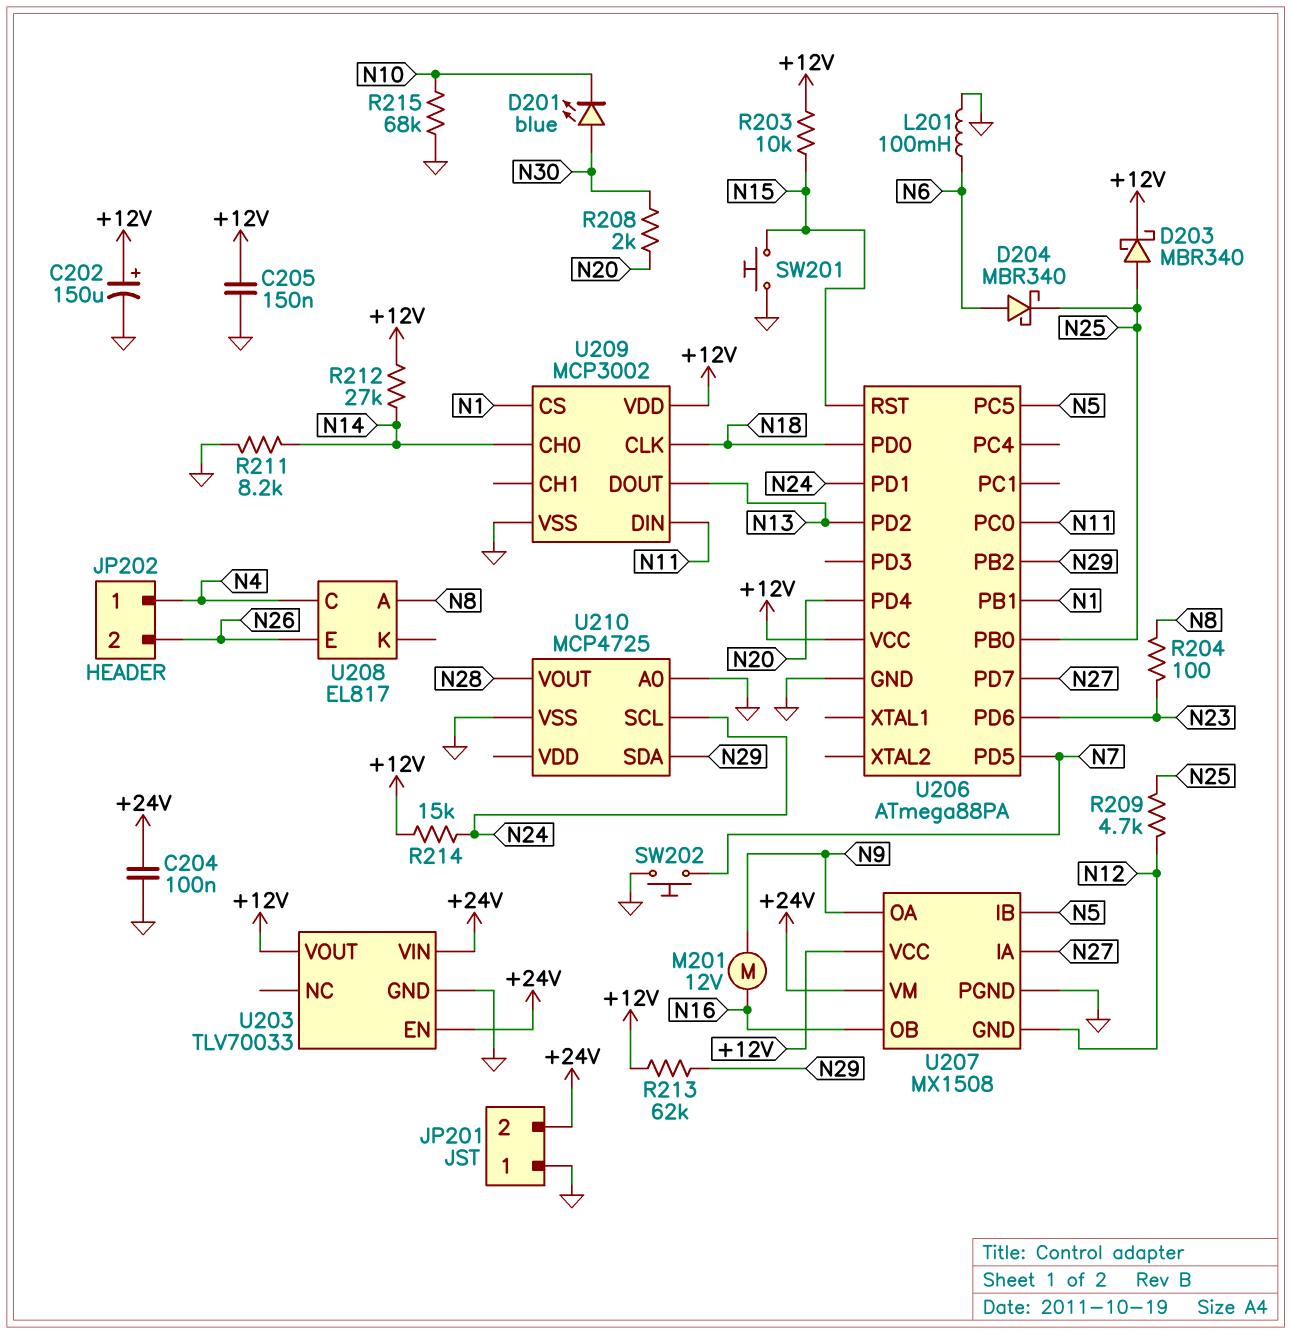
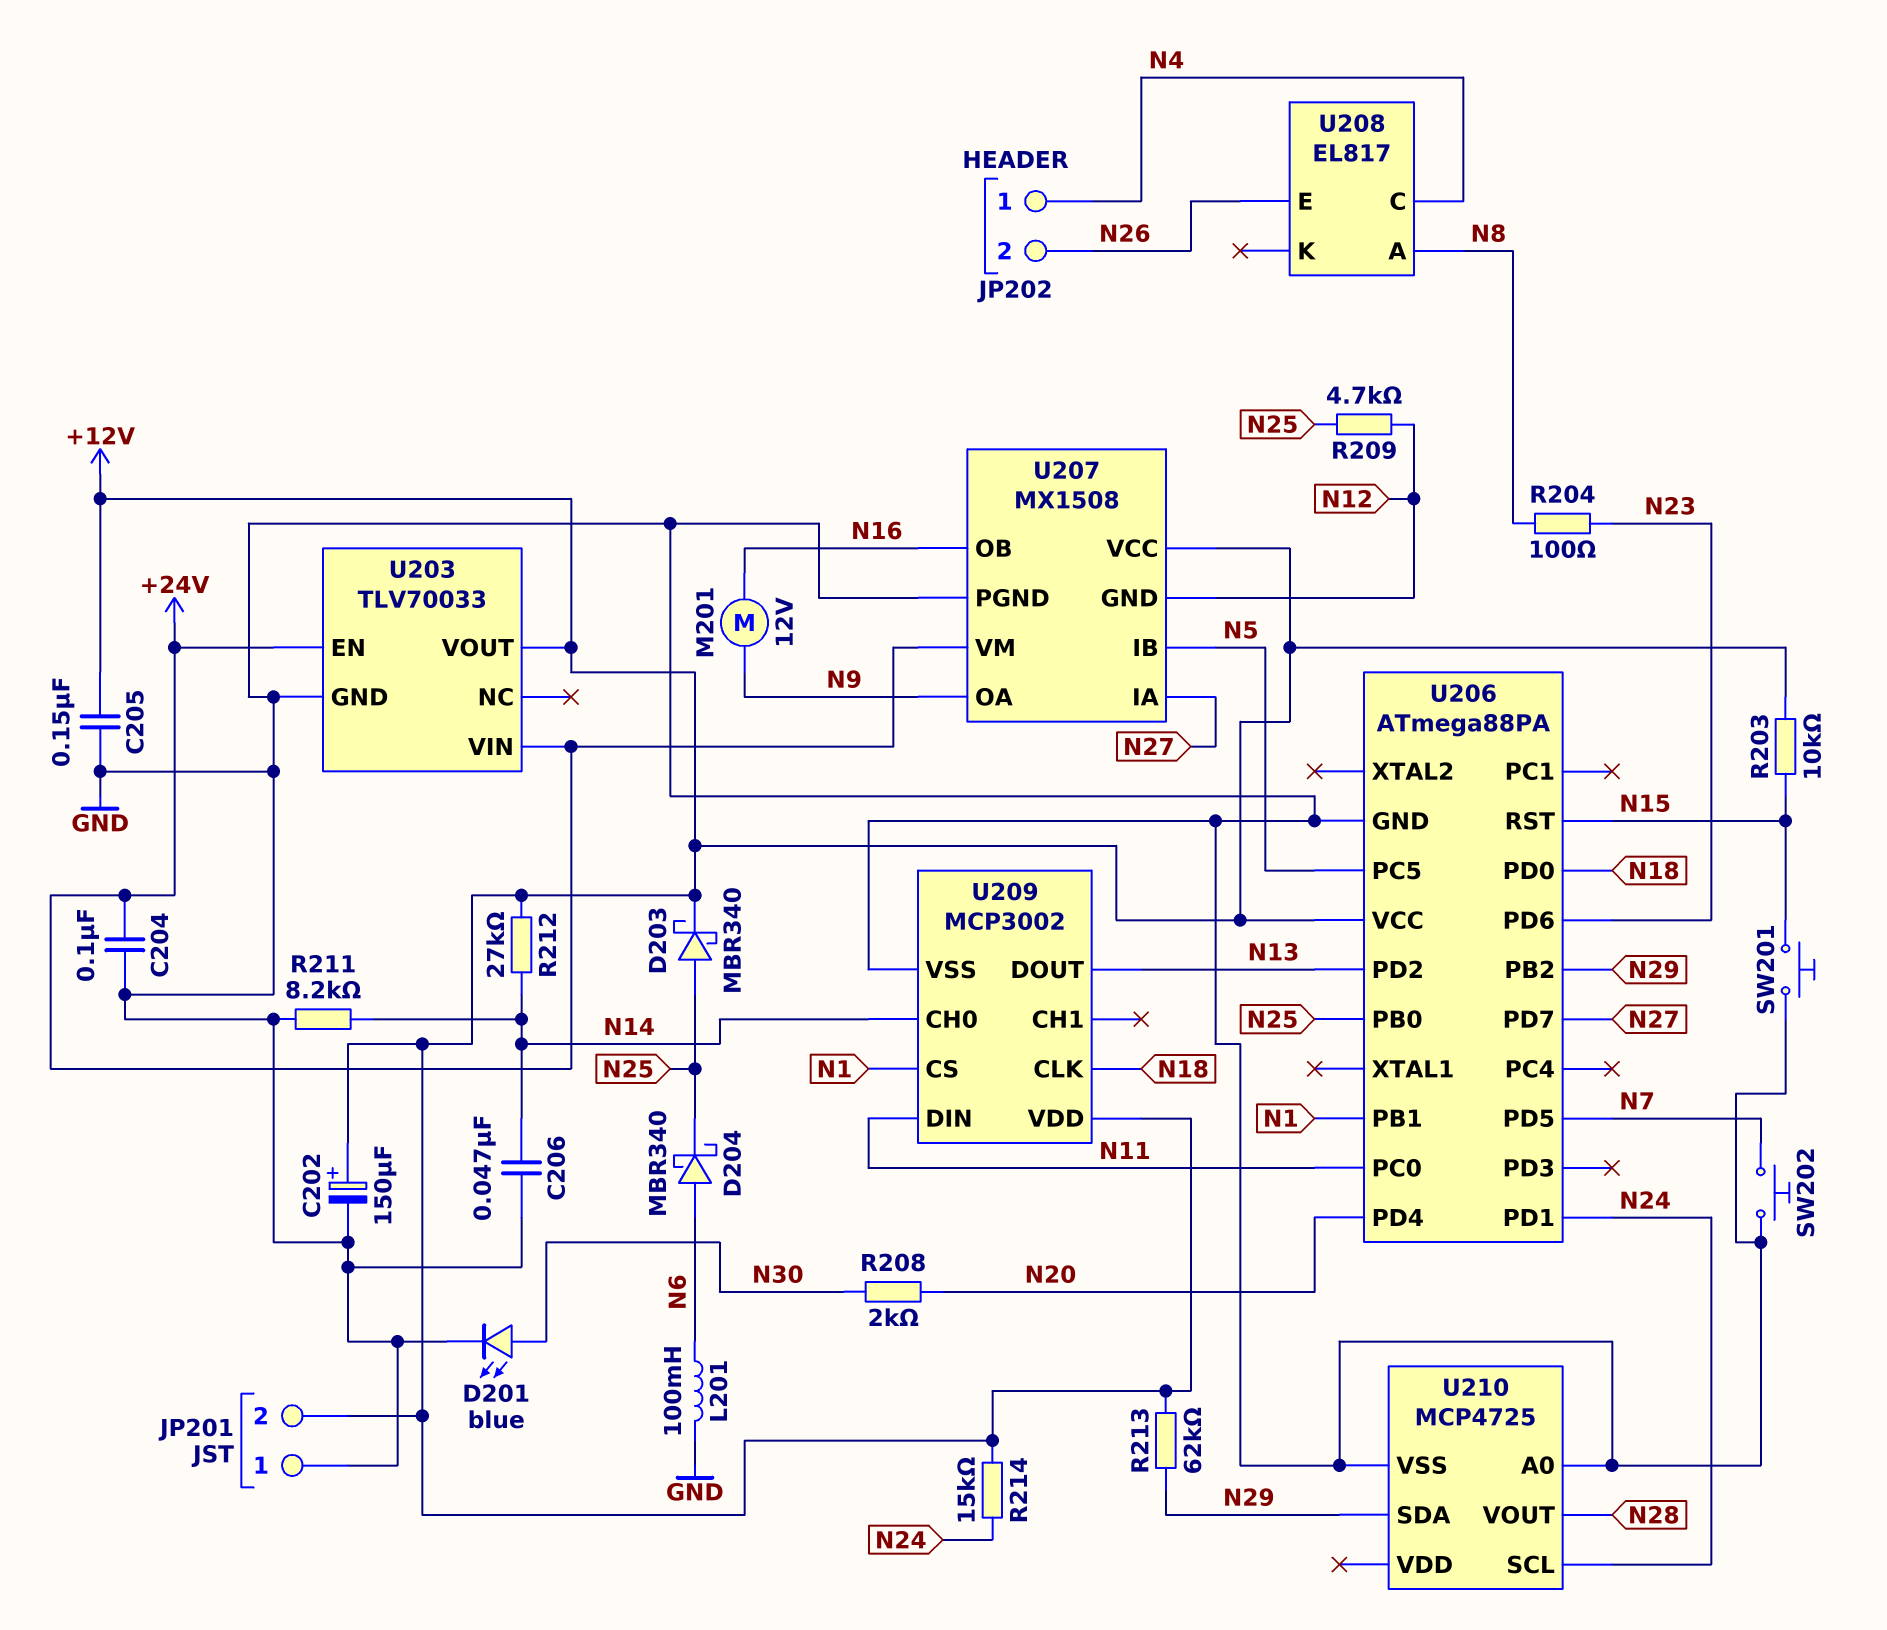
C206: none -> 47nF (GND, N14)
D201: LED blue (A N30, K N10) -> LED blue (A N30, K GND)
JP201 pin 2: +24V -> +12V
R215: 68k (GND, N10) -> none

